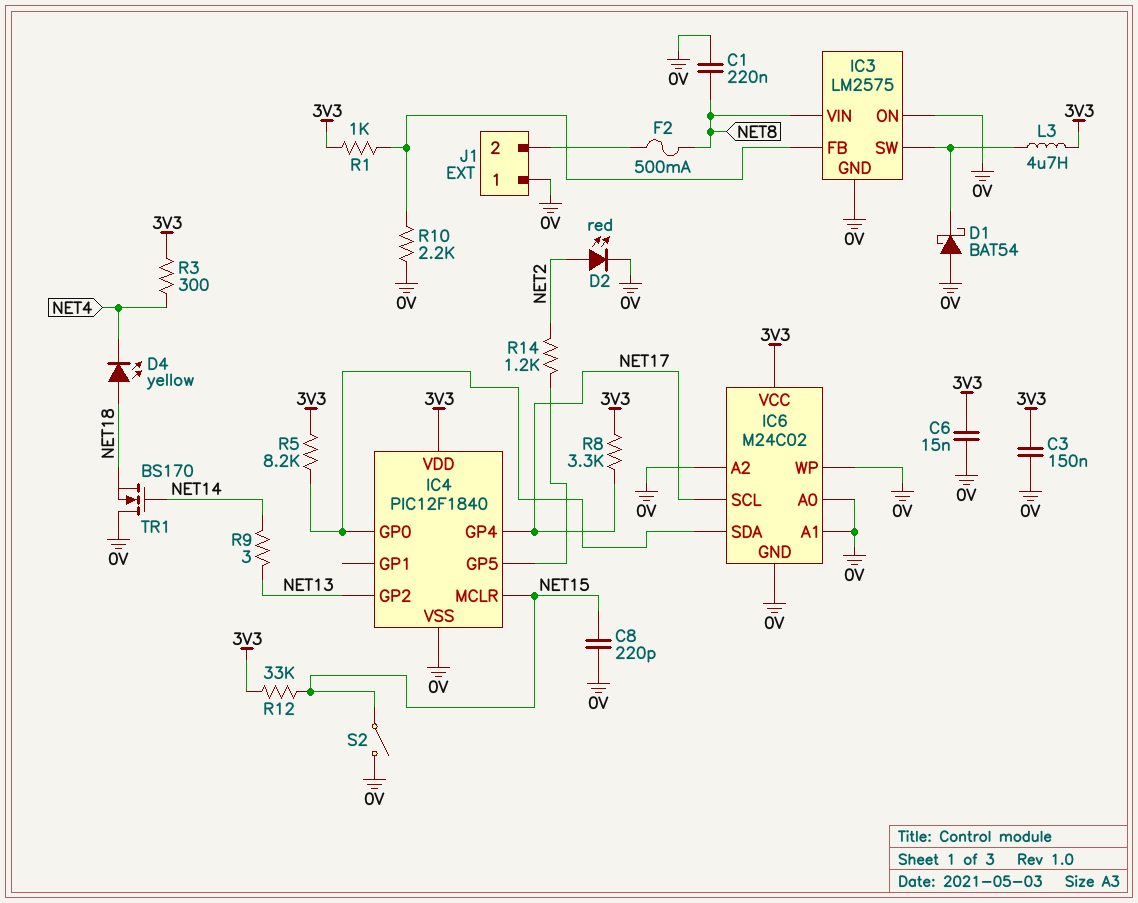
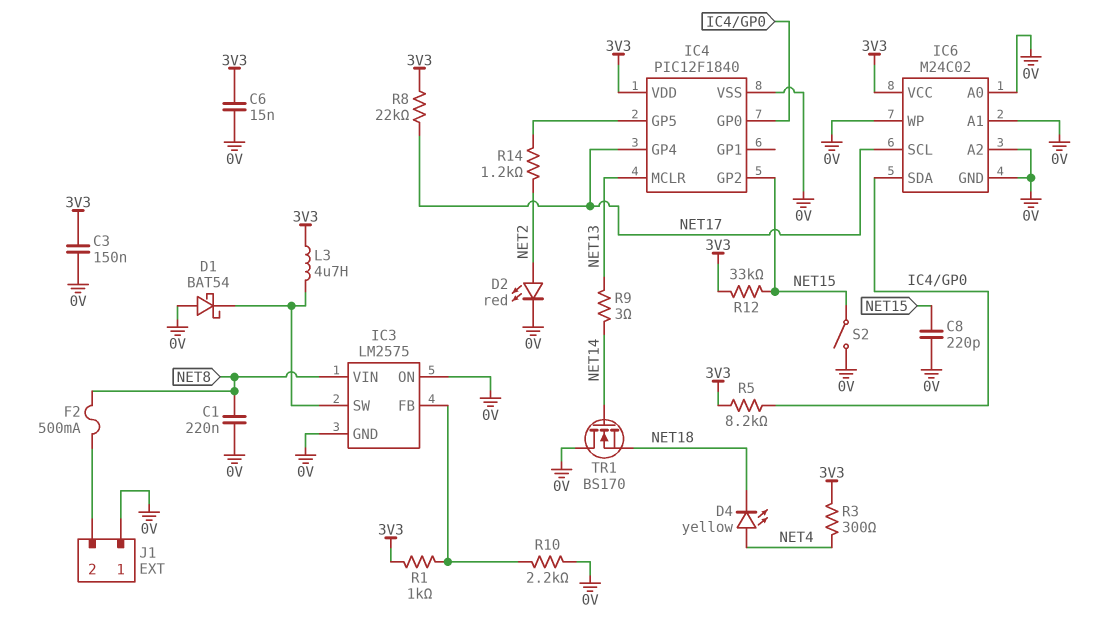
D4: LED yellow (A NET18, K NET4) -> LED yellow (A NET4, K NET18)
IC4 pin GP2: NET13 -> NET15
IC4 pin MCLR: NET15 -> NET13
R8: 3.3k (3V3, NET17) -> 22k (3V3, NET17)

